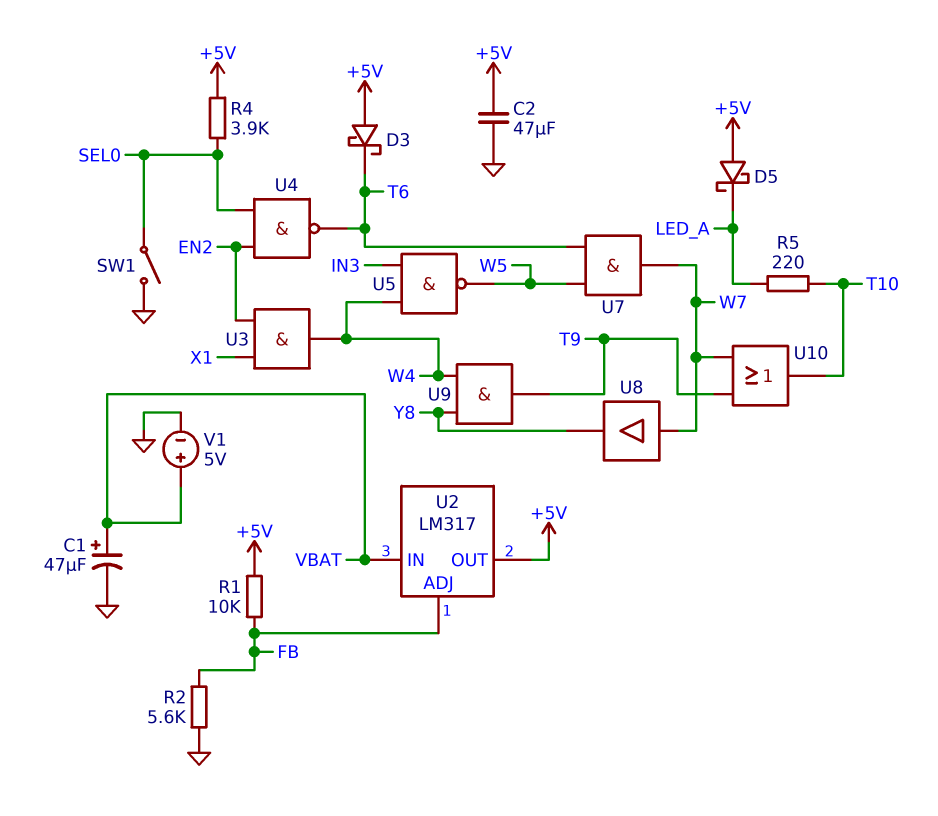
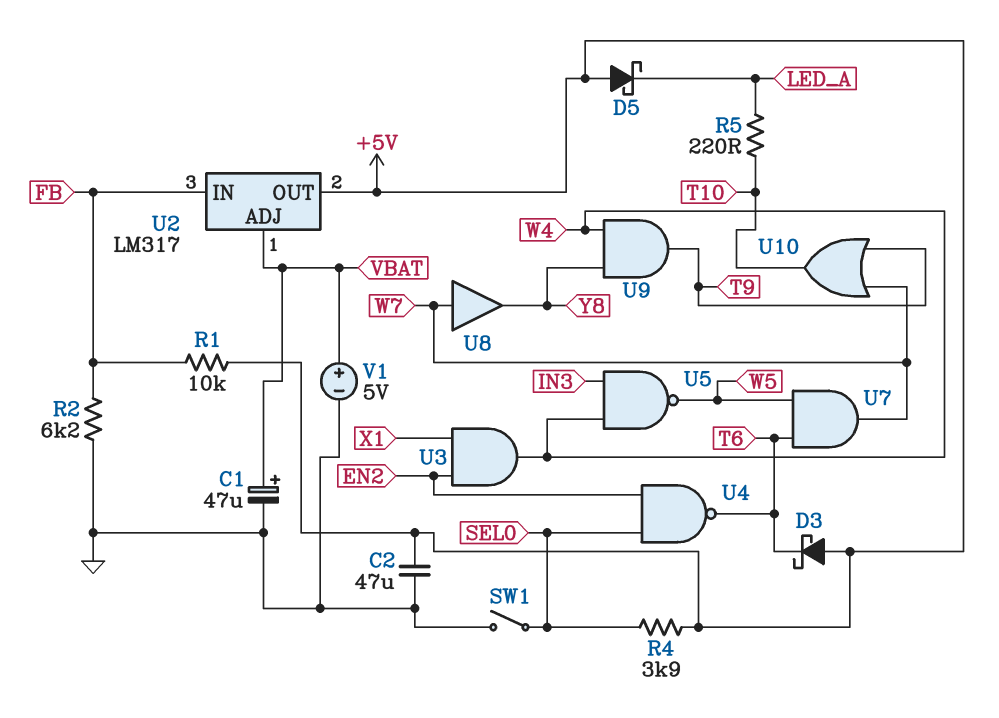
R2: 5.6k (FB, GND) -> 6.2k (FB, GND)
U2 pin ADJ: FB -> VBAT
U2 pin IN: VBAT -> FB

